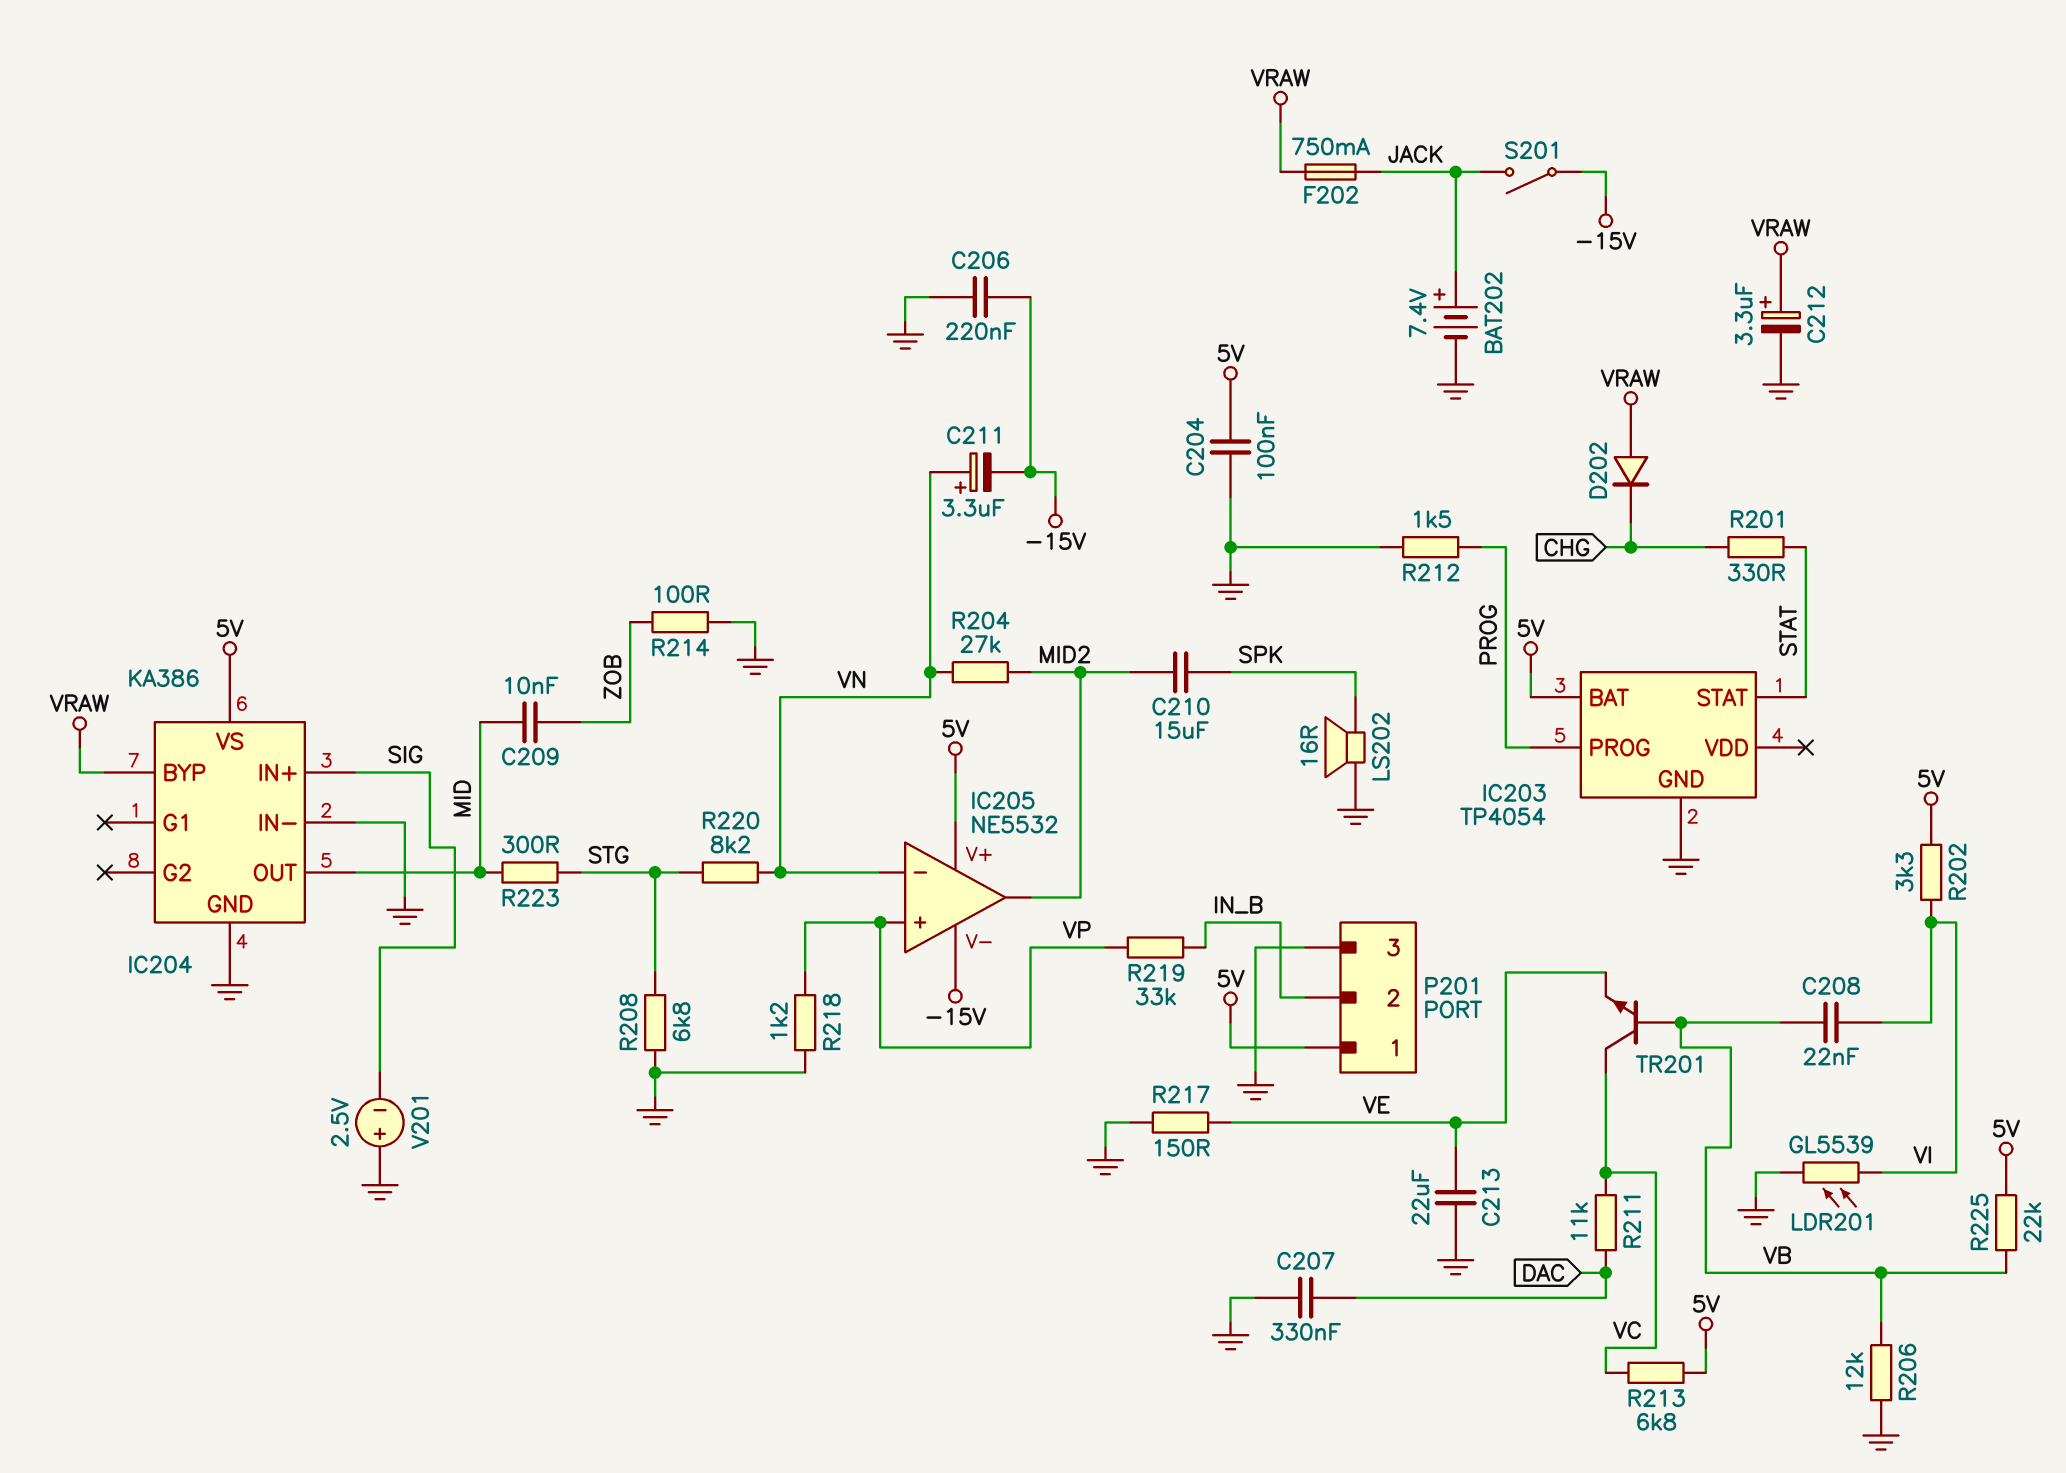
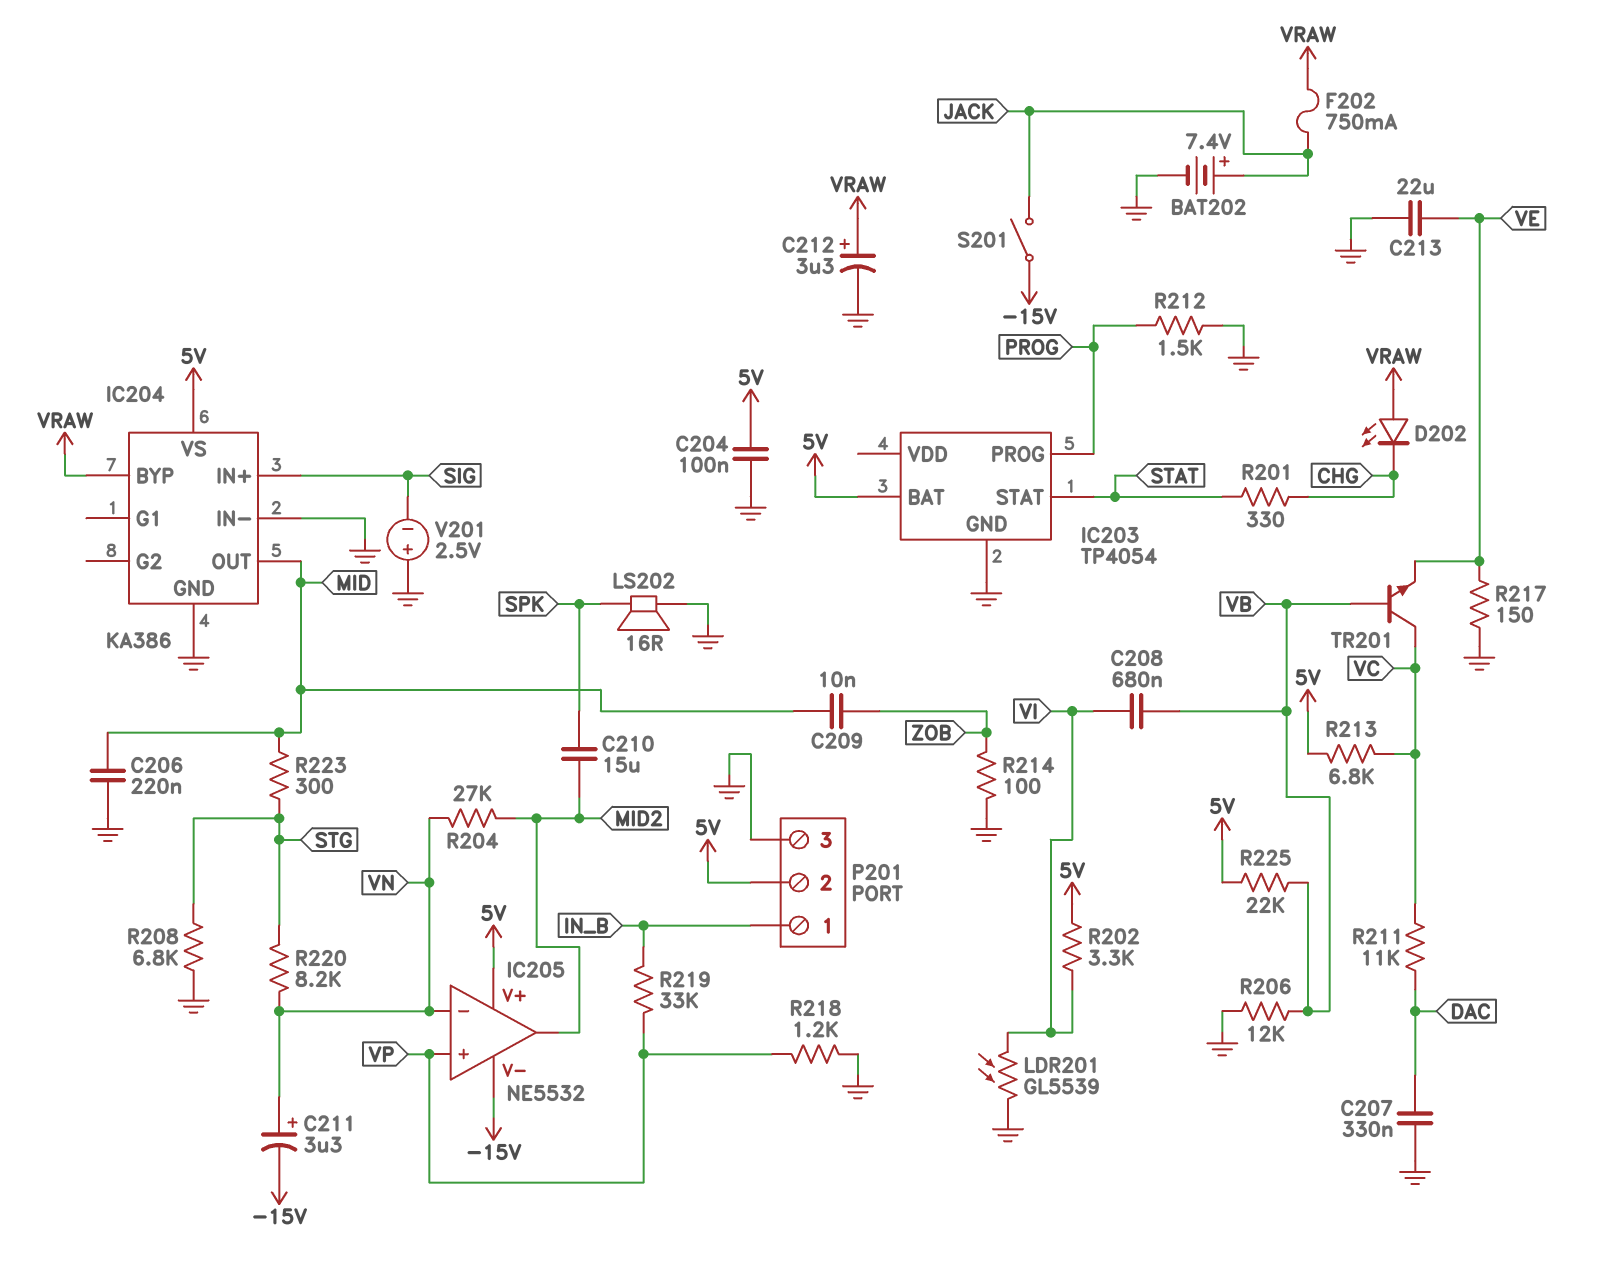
C206: 220nF (-15V, GND) -> 220nF (GND, MID)
C208: 22nF (VB, VI) -> 680nF (VB, VI)
D202: diode (A VRAW, K CHG) -> LED (A VRAW, K CHG)
P201 pin 1: 5V -> IN_B
P201 pin 2: IN_B -> 5V

